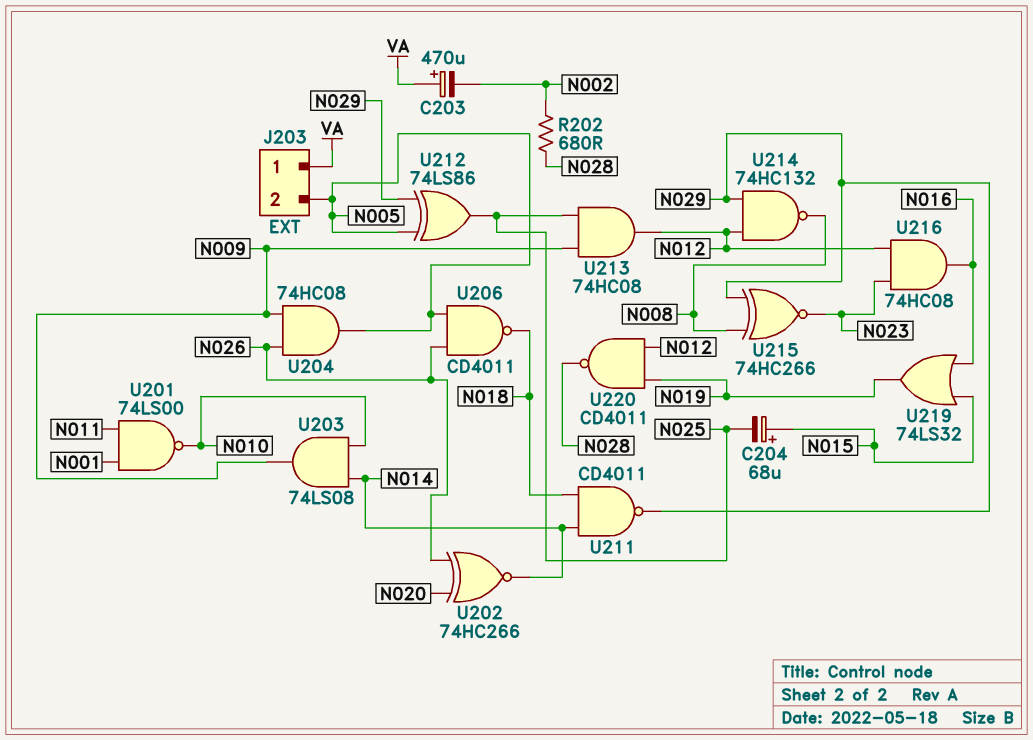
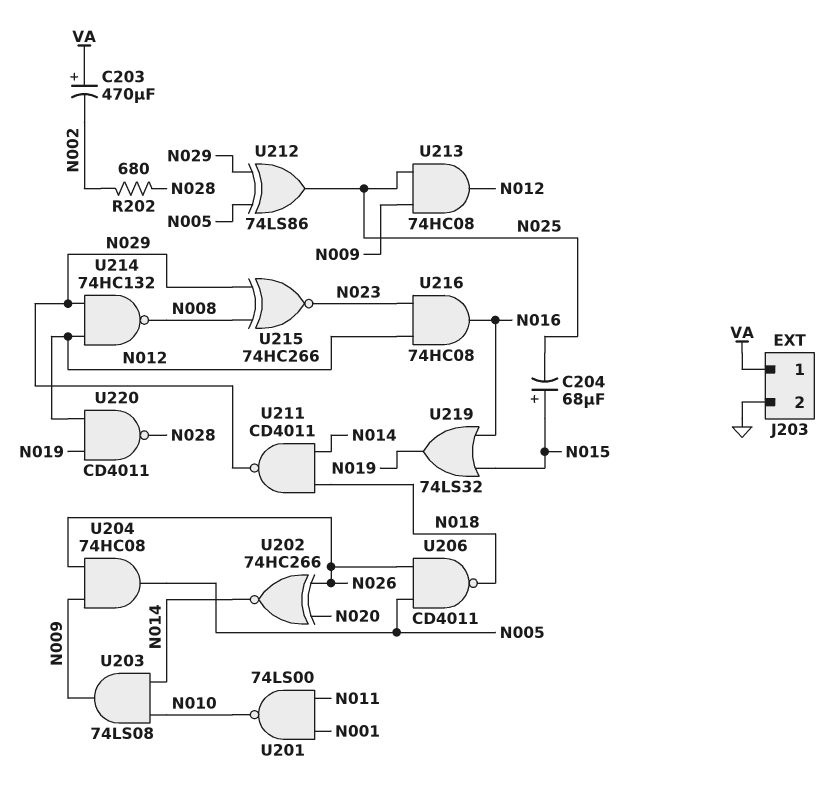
J203 pin 2: N005 -> GND

